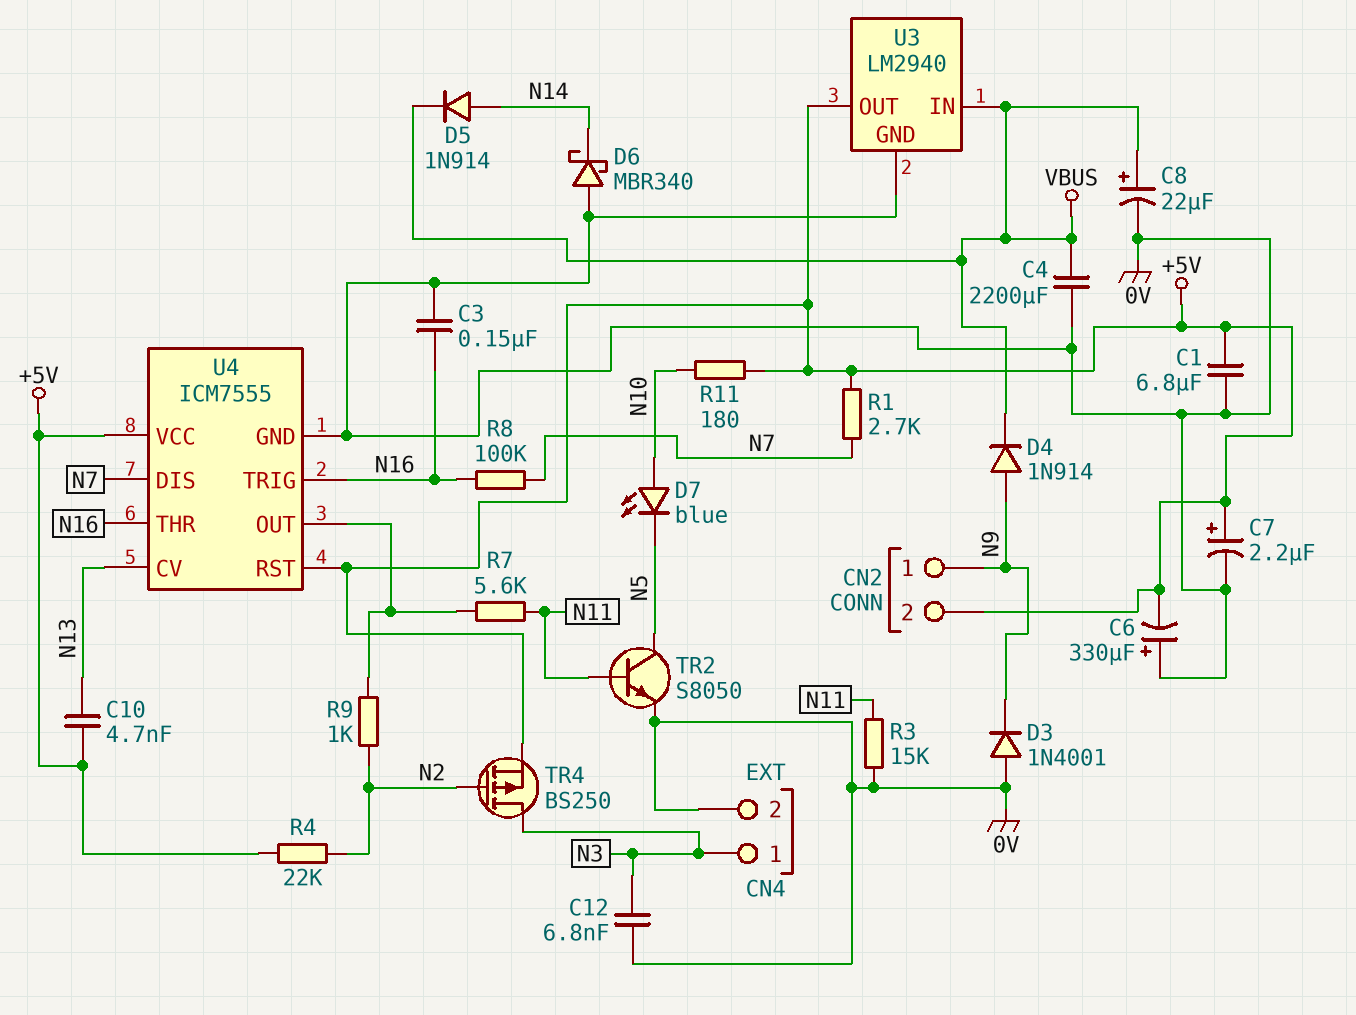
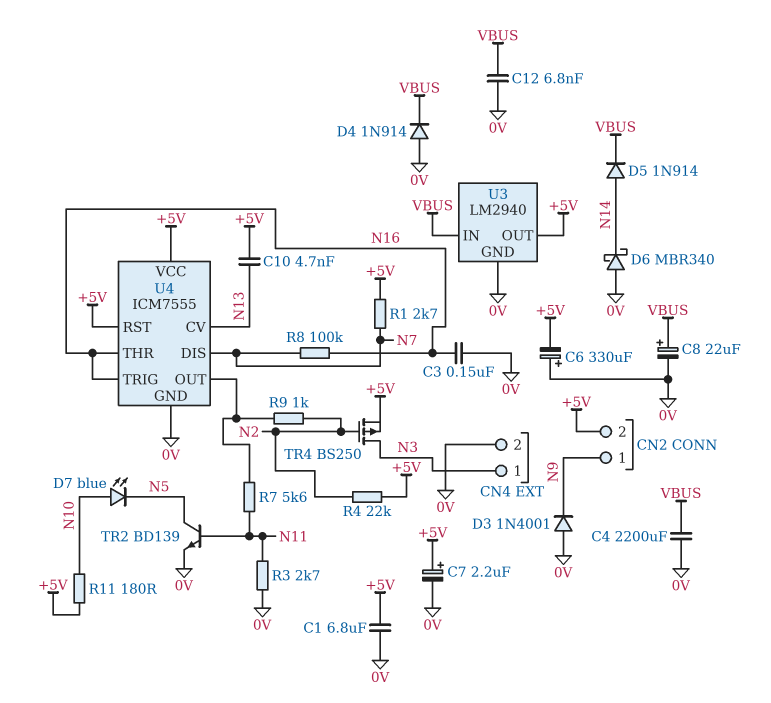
C12: 6.8nF (0V, N3) -> 6.8nF (0V, VBUS)
D4: diode 1N914 (A N9, K VBUS) -> diode 1N914 (A 0V, K VBUS)
R3: 15k (0V, N11) -> 2.7k (0V, N11)
TR2: NPN S8050 (B N11, C N5, E 0V) -> NPN BD139 (B N11, C N5, E 0V)

